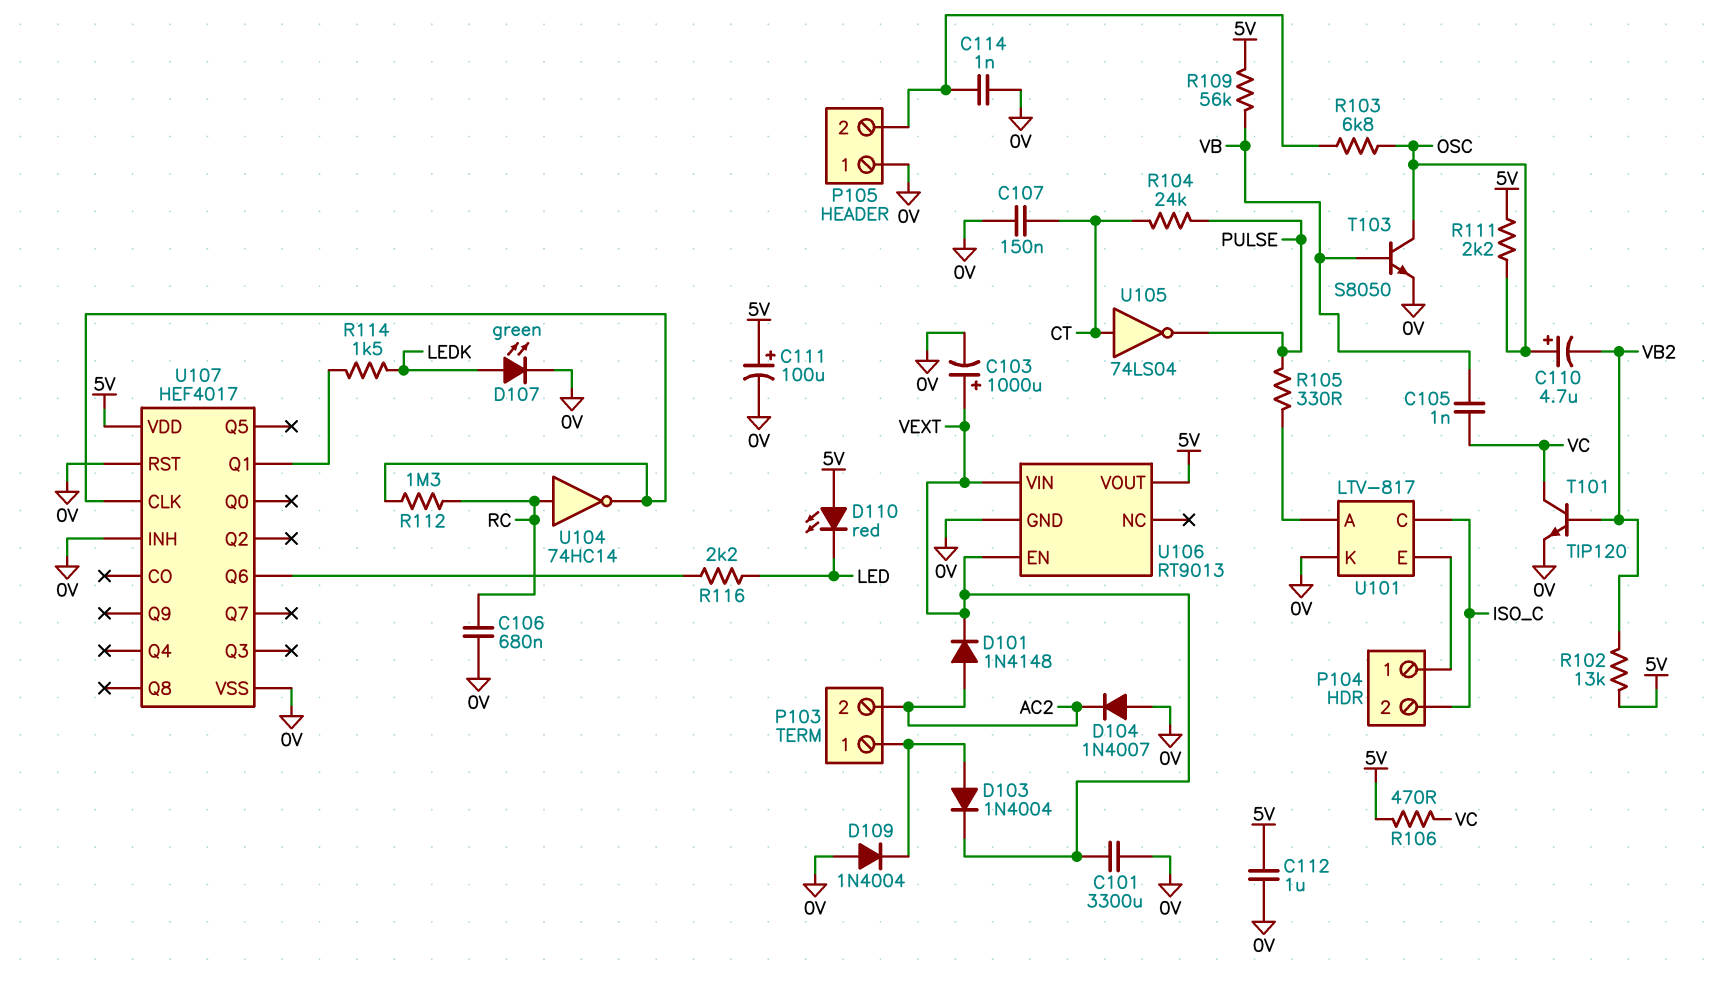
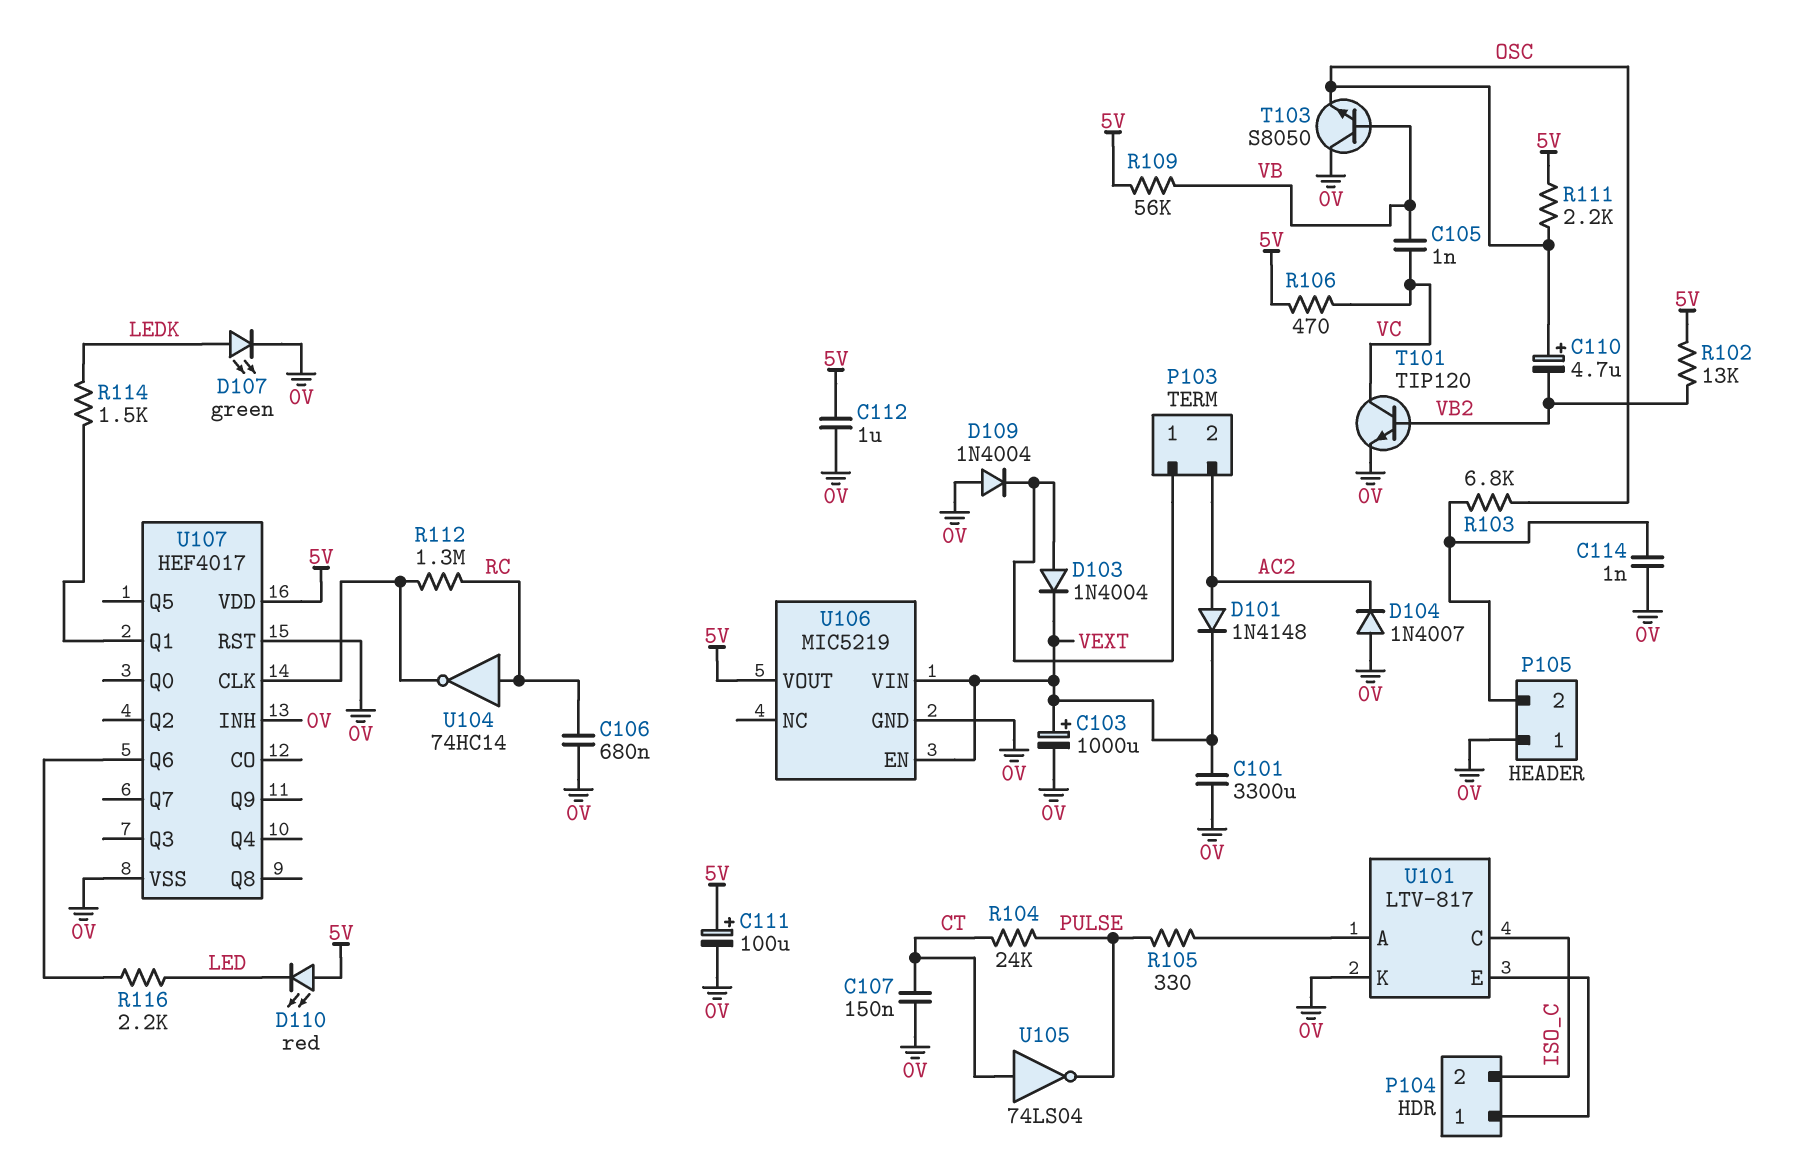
T103: NPN S8050 (B VB, C OSC, E 0V) -> NPN S8050 (B VB, C 0V, E OSC)
U106: RT9013 -> MIC5219

